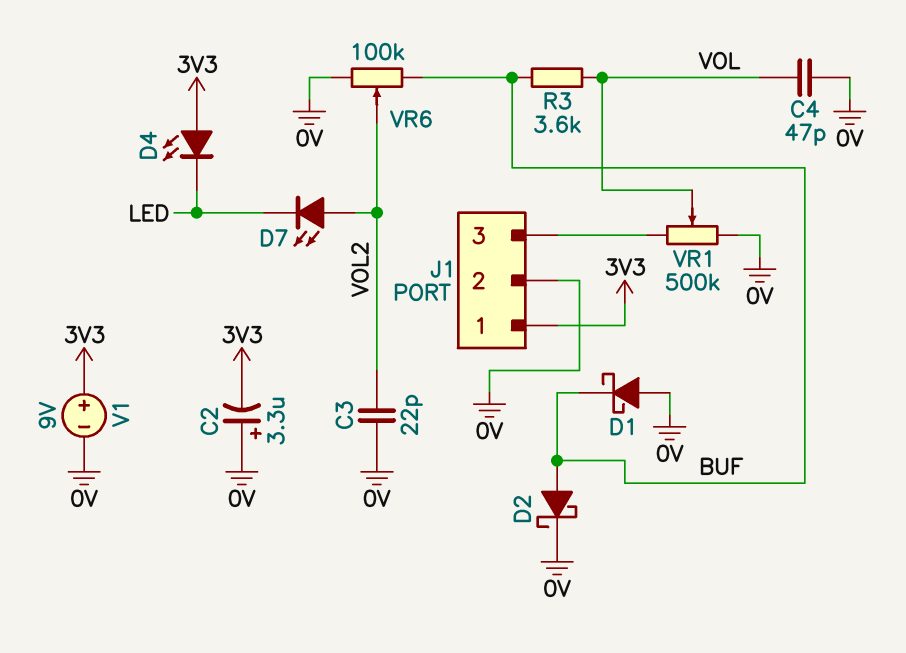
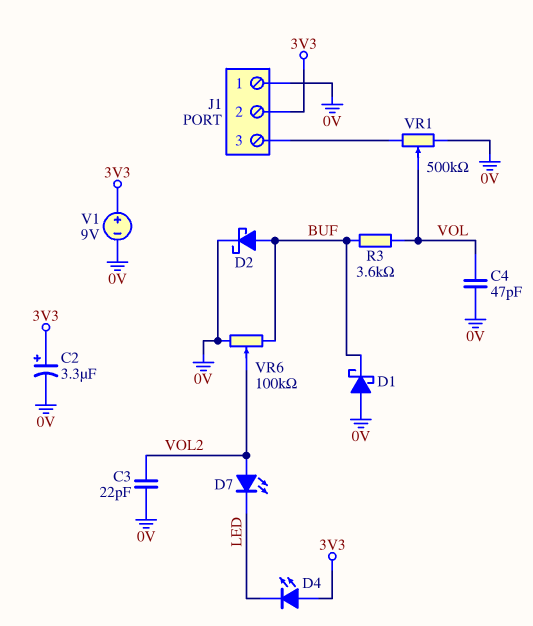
C2: 3.3uF (plus 0V, minus 3V3) -> 3.3uF (plus 3V3, minus 0V)
J1 pin 1: 3V3 -> 0V
J1 pin 2: 0V -> 3V3

